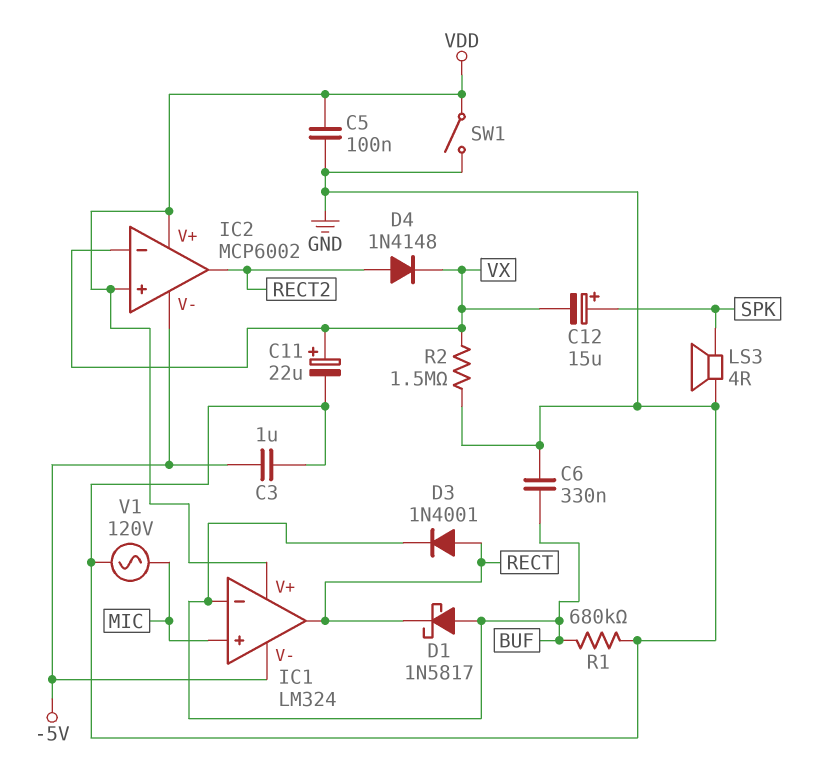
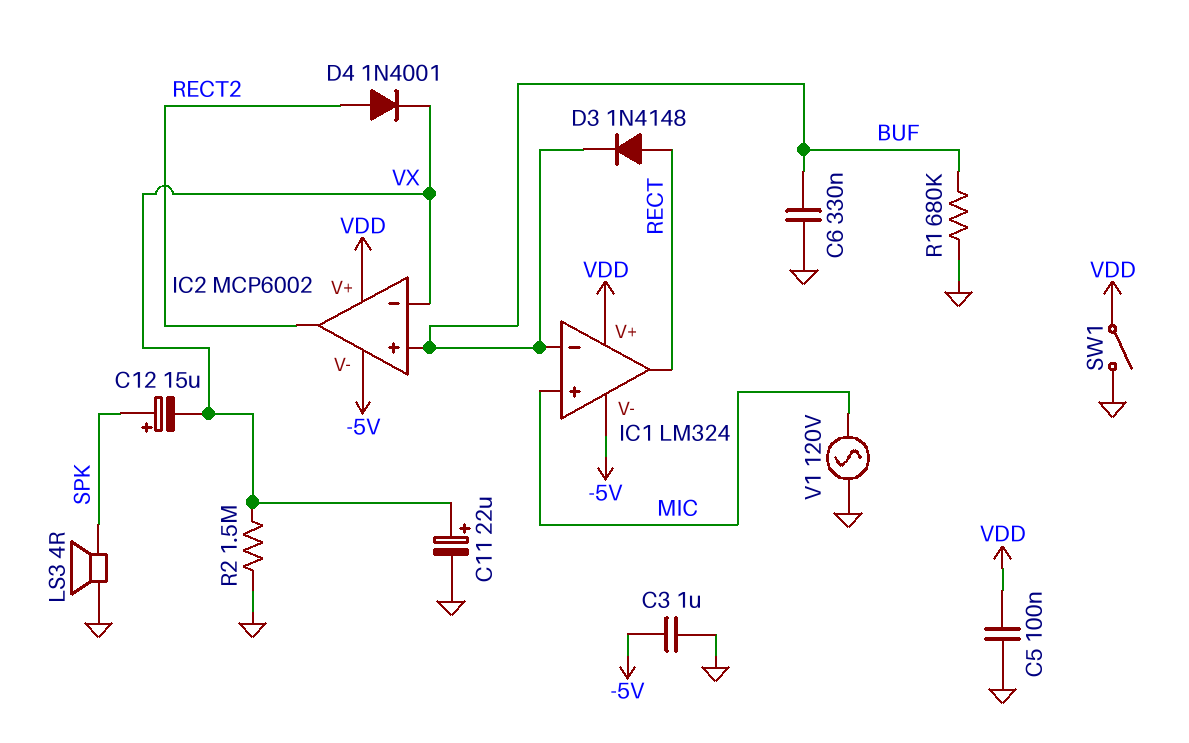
D1: schottky 1N5817 (A BUF, K RECT) -> none
D3: diode 1N4001 (A RECT, K BUF) -> diode 1N4148 (A RECT, K BUF)
D4: diode 1N4148 (A RECT2, K VX) -> diode 1N4001 (A RECT2, K VX)
IC2 pin in+: VDD -> BUF

